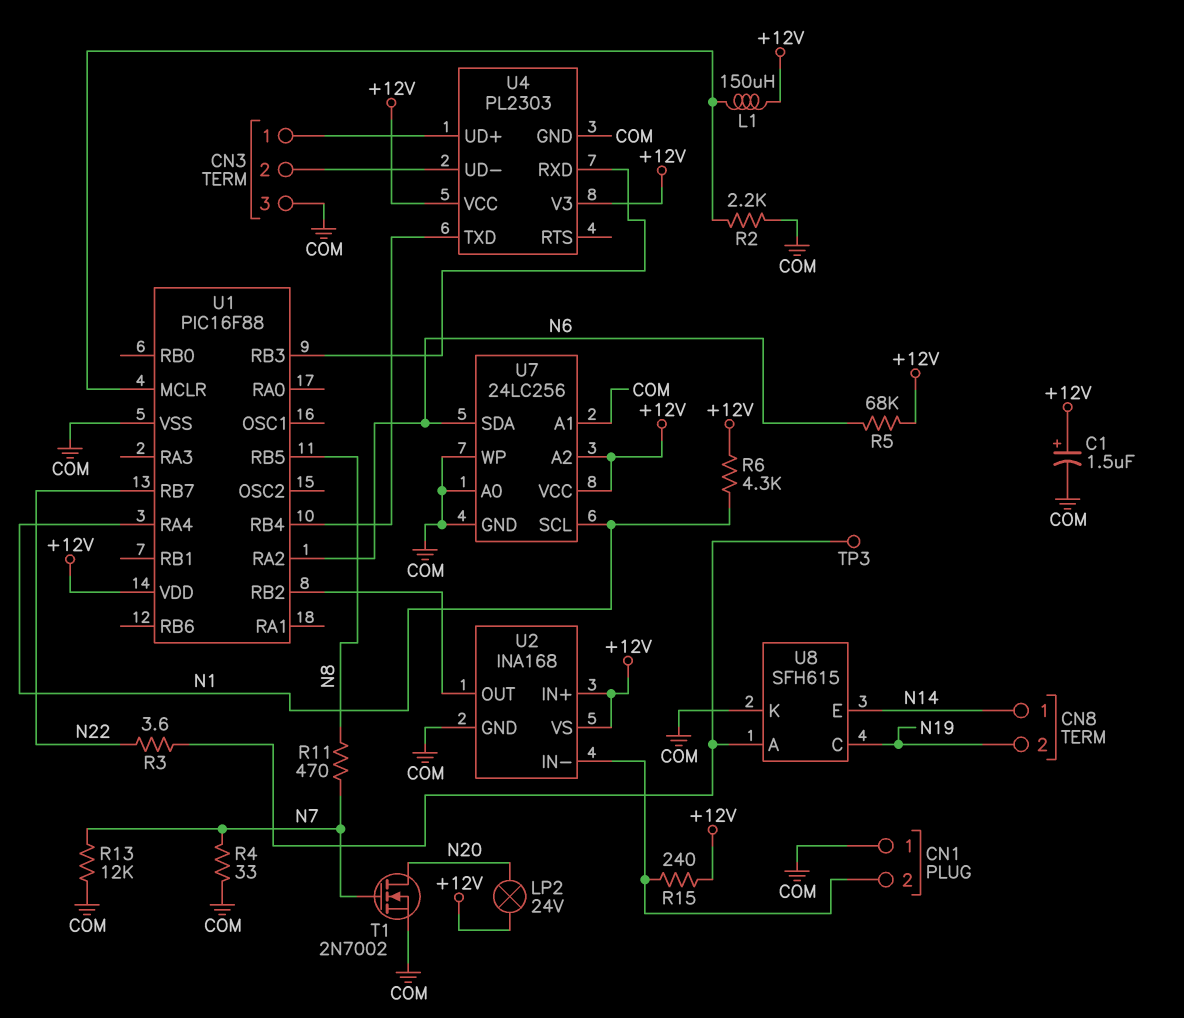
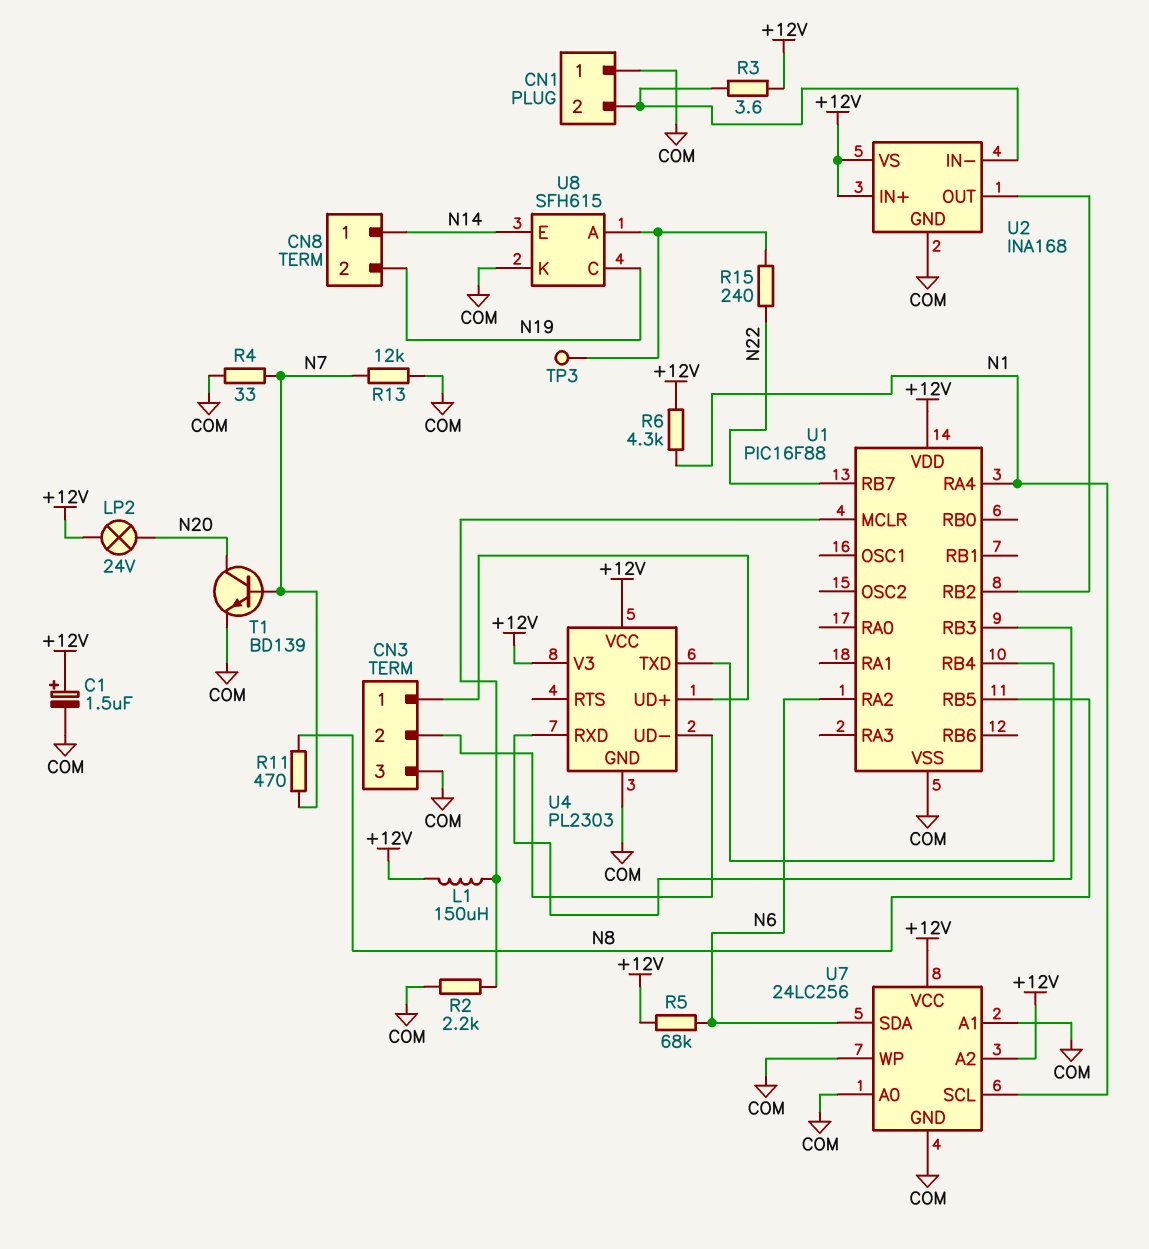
R3: 3.6 (N22, U8/A) -> 3.6 (+12V, CN1/2)
R15: 240 (+12V, CN1/2) -> 240 (N22, U8/A)
T1: NMOS 2N7002 (G N7, D N20, S COM) -> NPN BD139 (B N7, C N20, E COM)

